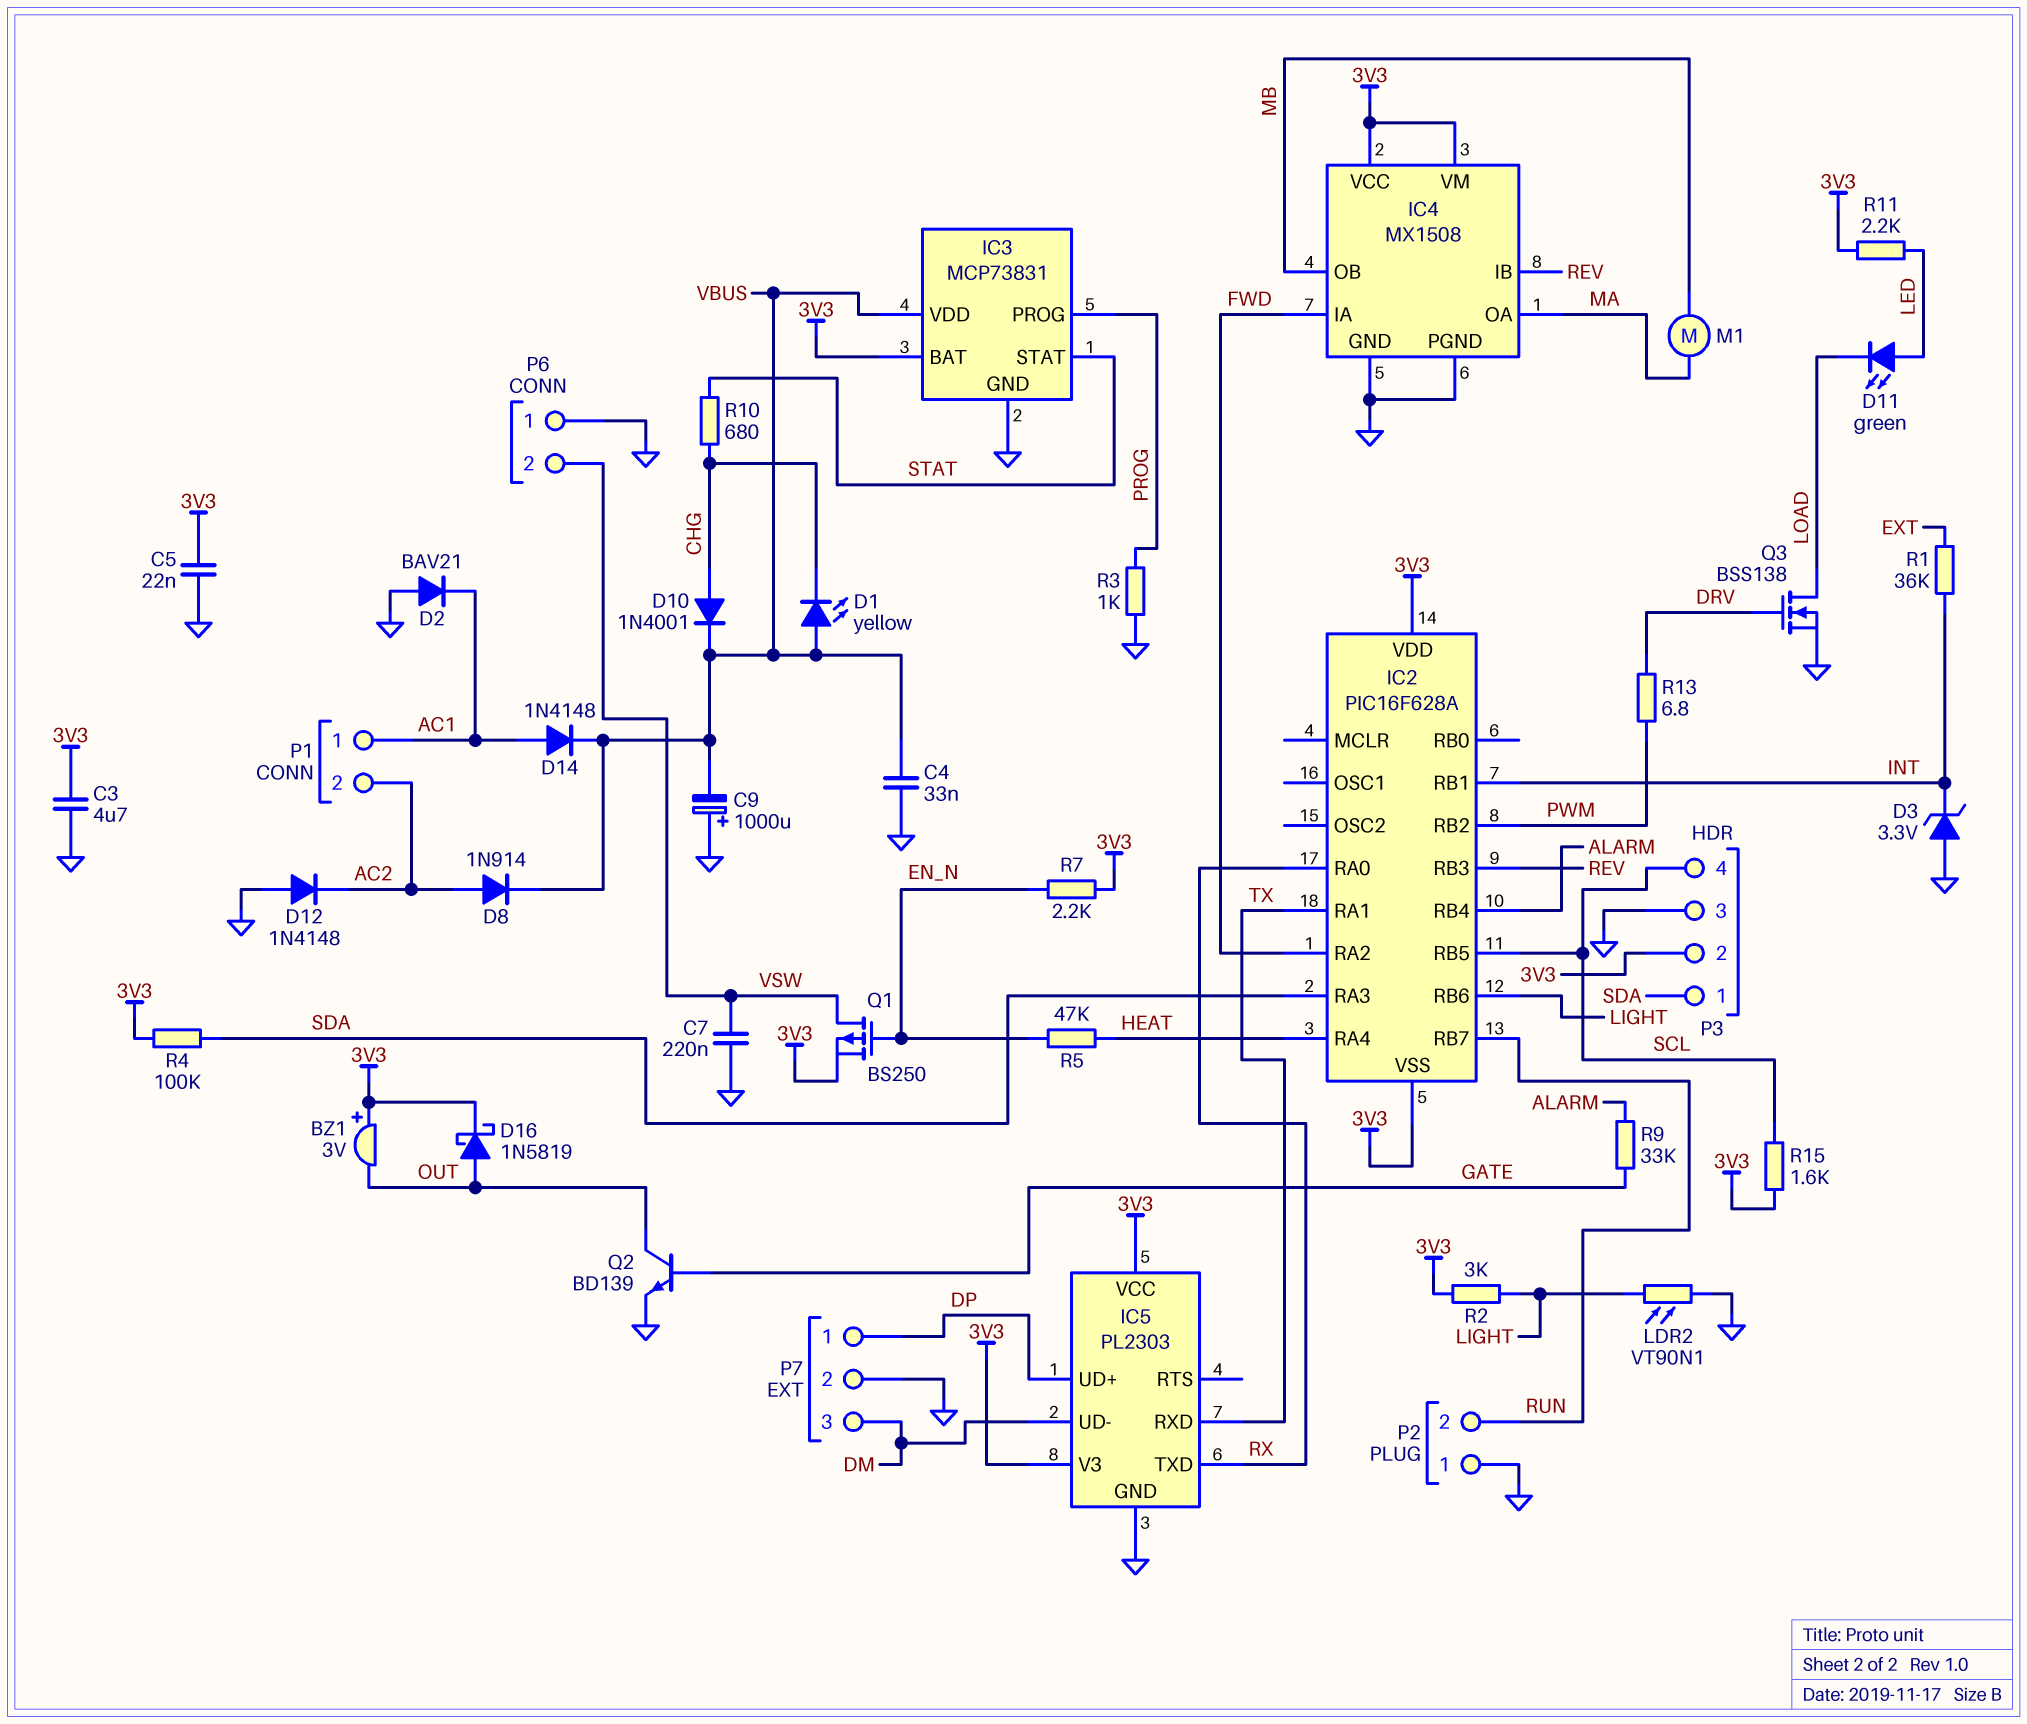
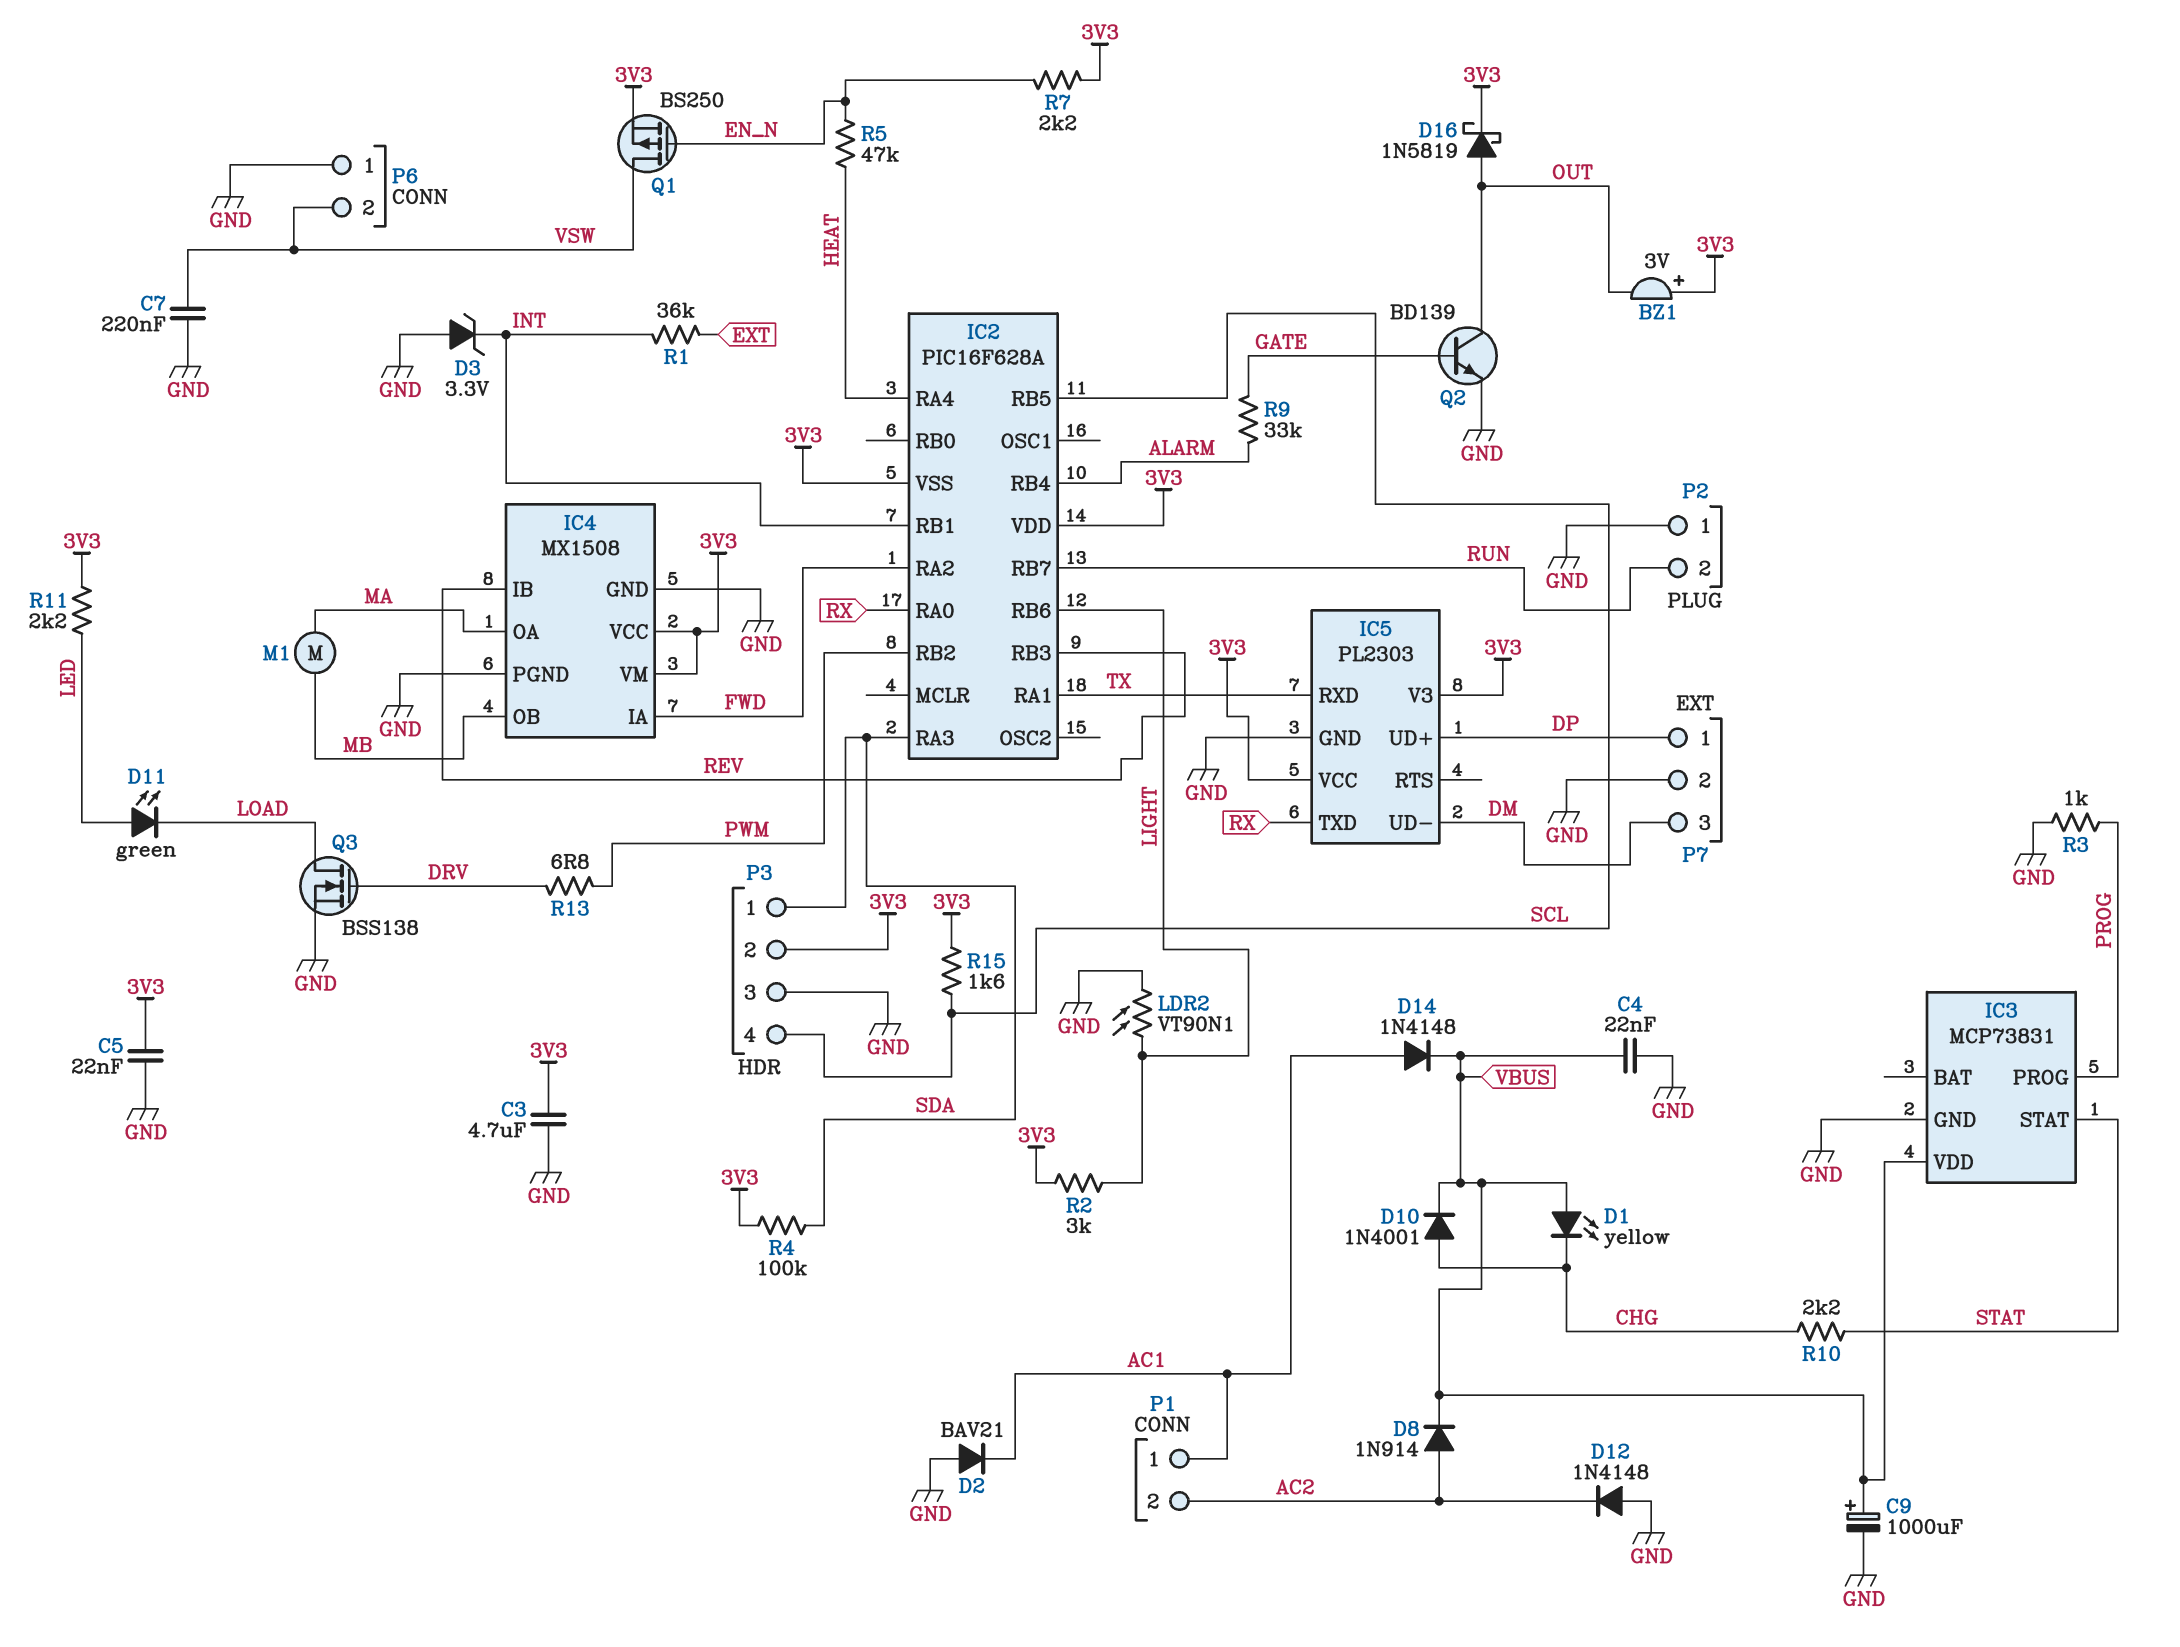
C4: 33nF (GND, VBUS) -> 22nF (GND, VBUS)
C9: 1000uF (plus GND, minus VBUS) -> 1000uF (plus VBUS, minus GND)
IC3 pin BAT: 3V3 -> none
R10: 680 (CHG, STAT) -> 2.2k (CHG, STAT)

